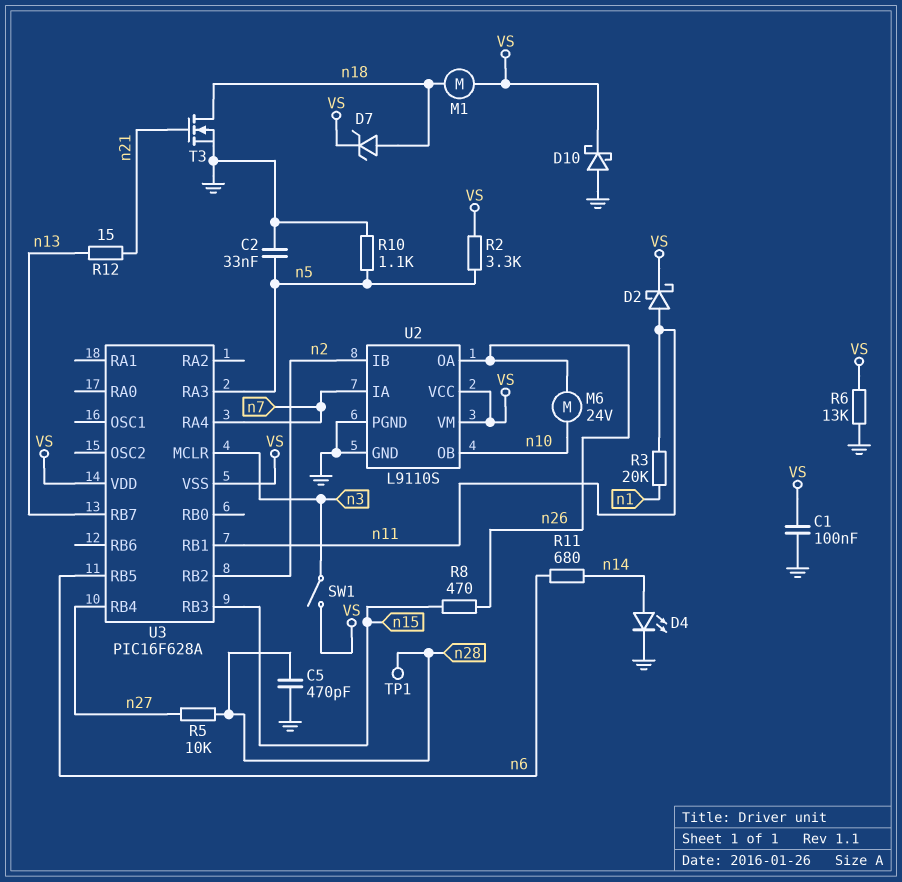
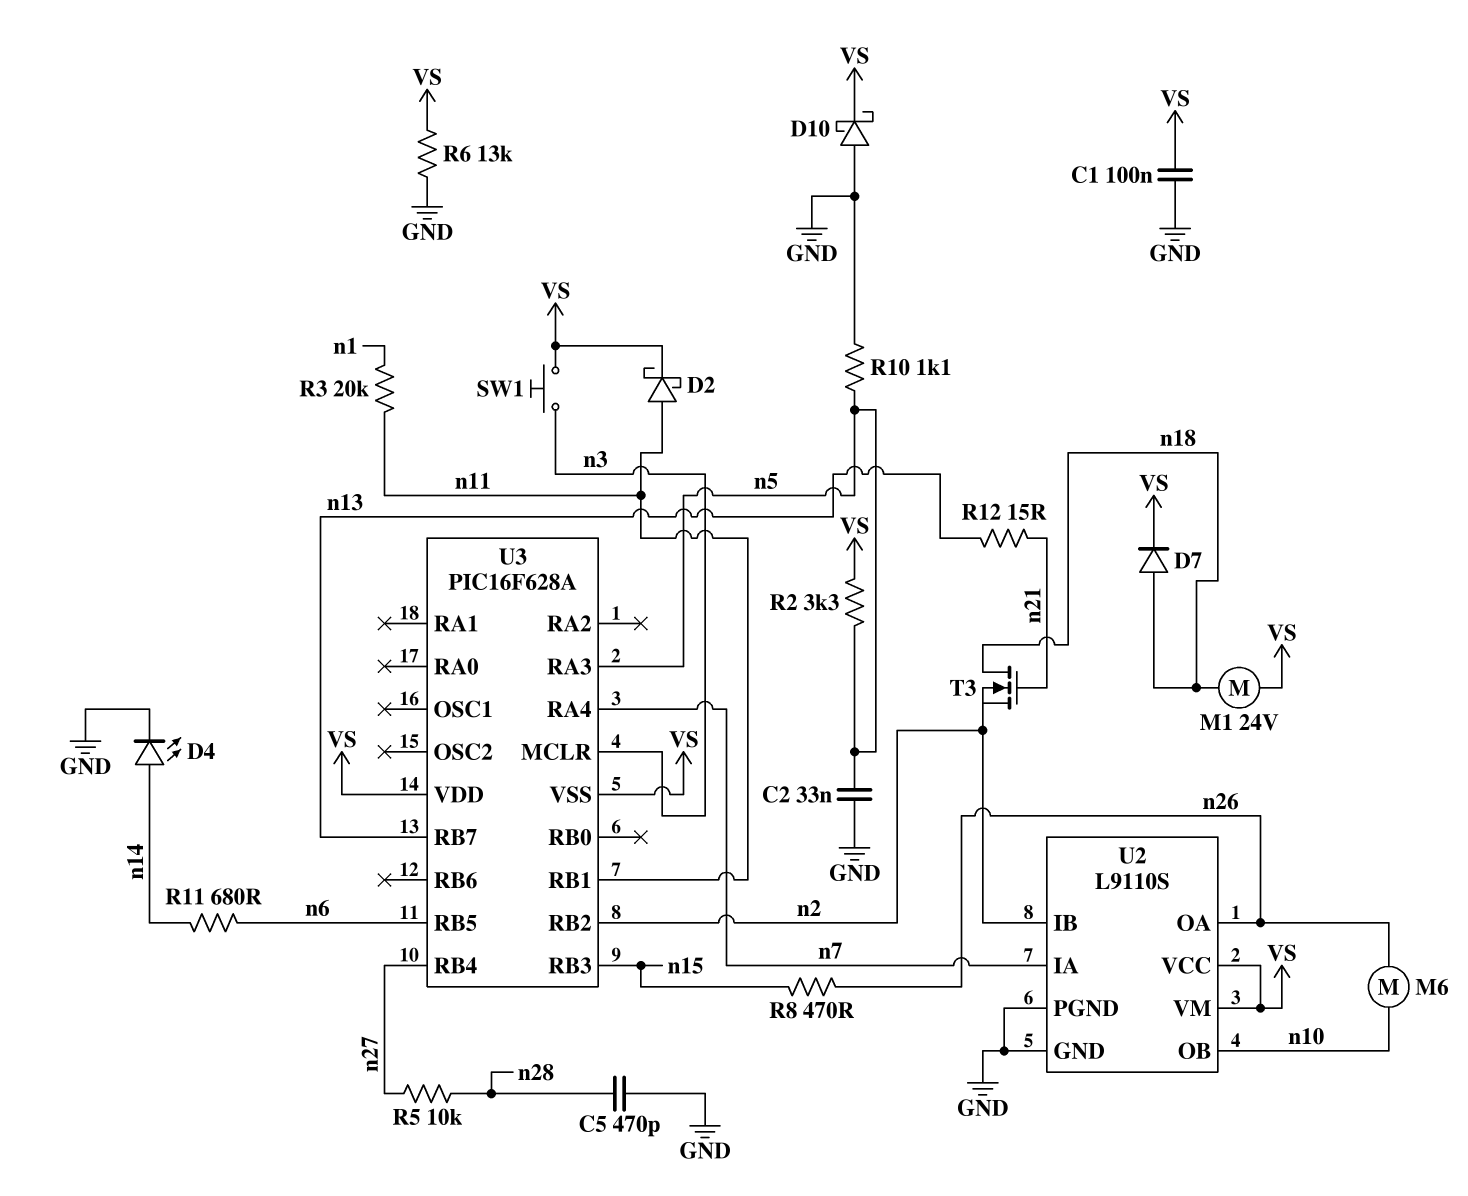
D7: zener (A n18, K VS) -> diode (A n18, K VS)
M1: motor (VS, n18) -> motor 24V (VS, n18)
M6: motor 24V (n10, n26) -> motor (n10, n26)
SW1: switch (VS, n3) -> button (VS, n3)
T3: NMOS (G n21, D n18, S GND) -> NMOS (G n21, D n18, S n2)
TP1: test point (n28) -> none

